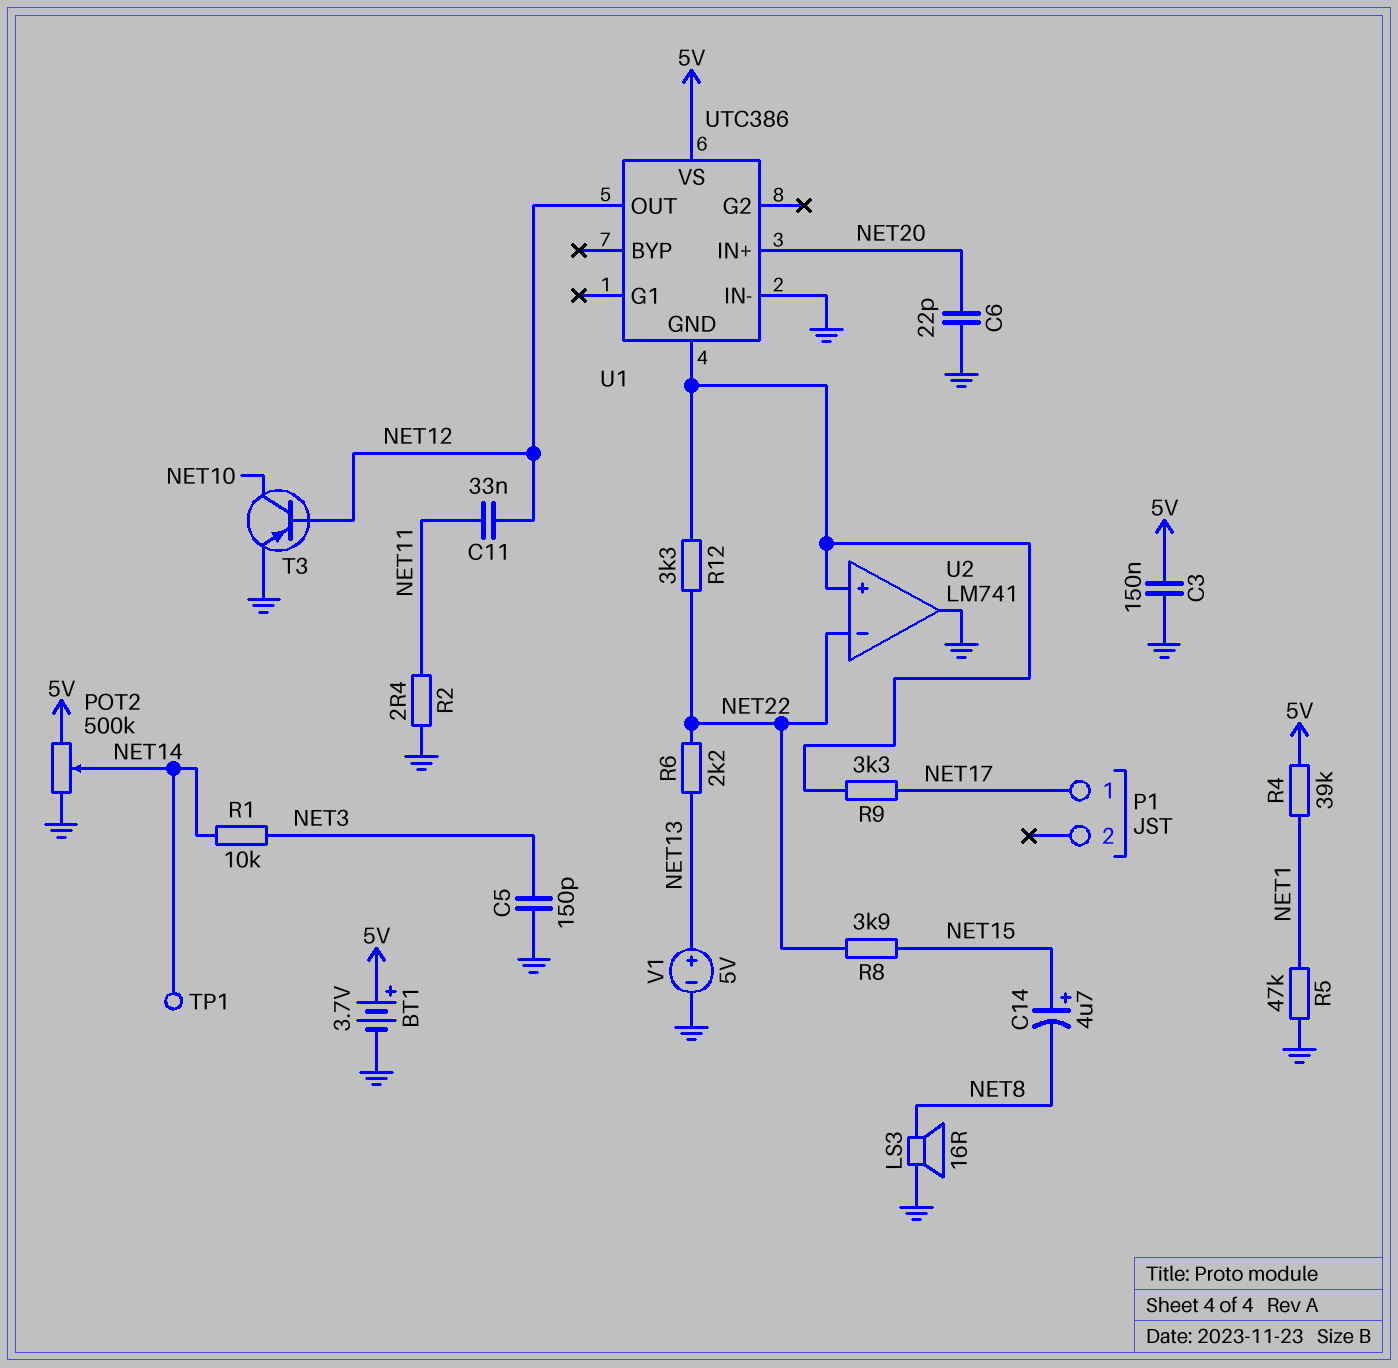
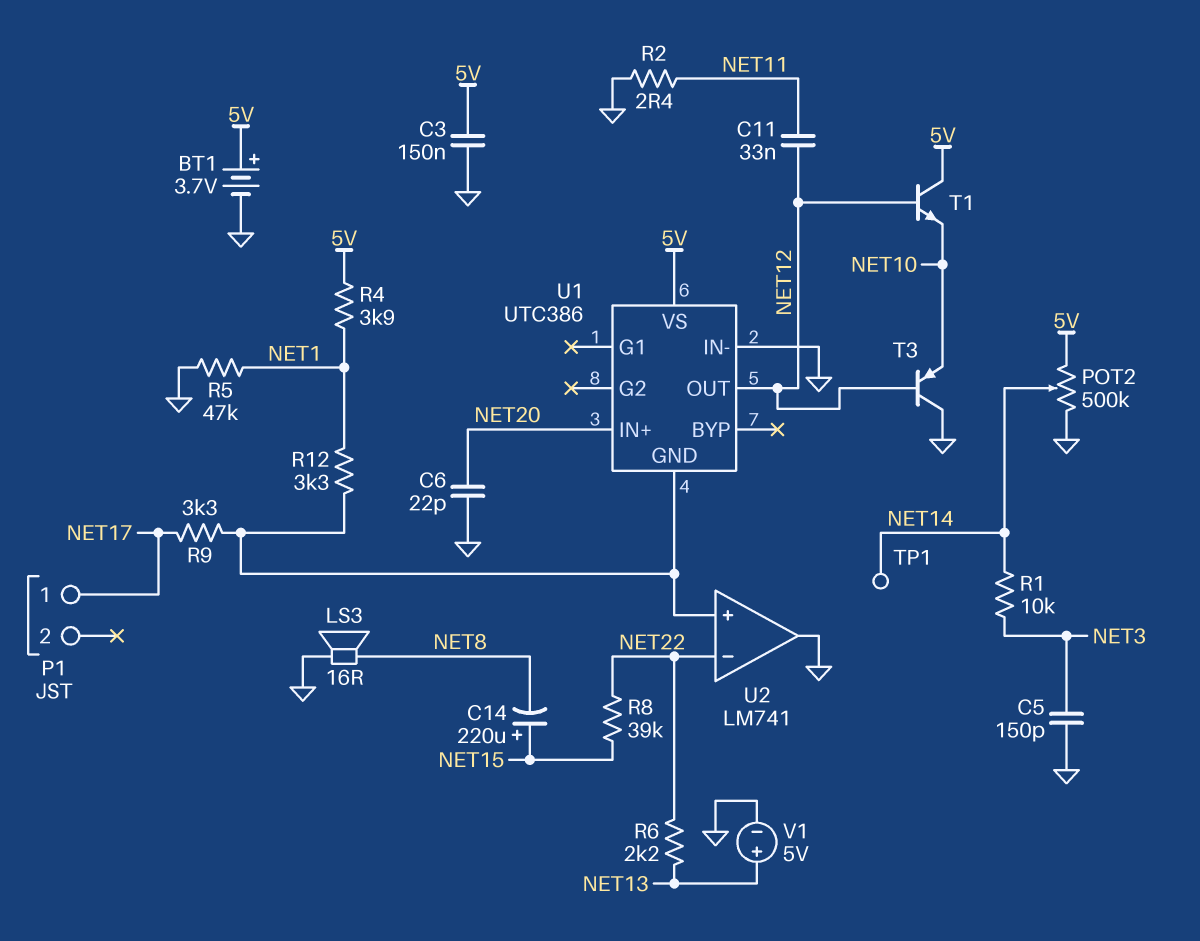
C14: 4.7uF (plus NET15, minus NET8) -> 220uF (plus NET15, minus NET8)
R4: 39k (5V, NET1) -> 3.9k (5V, NET1)
R8: 3.9k (NET15, NET22) -> 39k (NET15, NET22)
R12: 3.3k (NET22, U1/GND) -> 3.3k (NET1, U1/GND)
T1: none -> NPN (B NET12, C 5V, E NET10)
T3: PNP (B NET12, C NET10, E GND) -> PNP (B NET12, C GND, E NET10)

